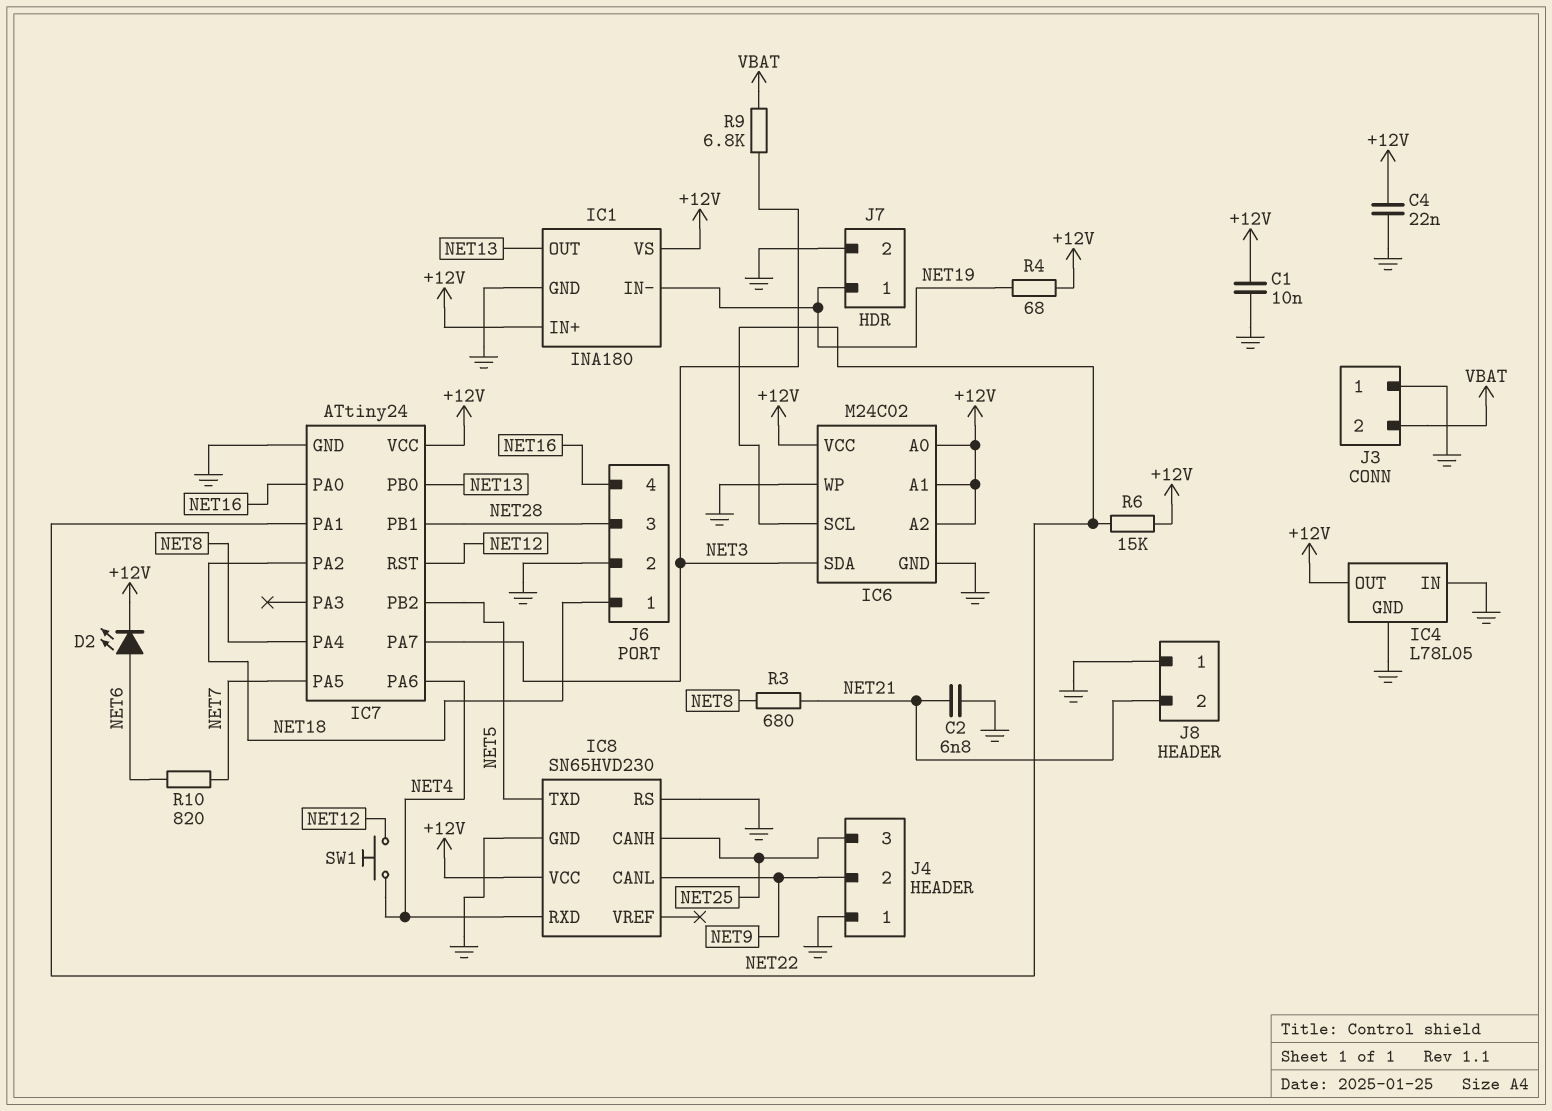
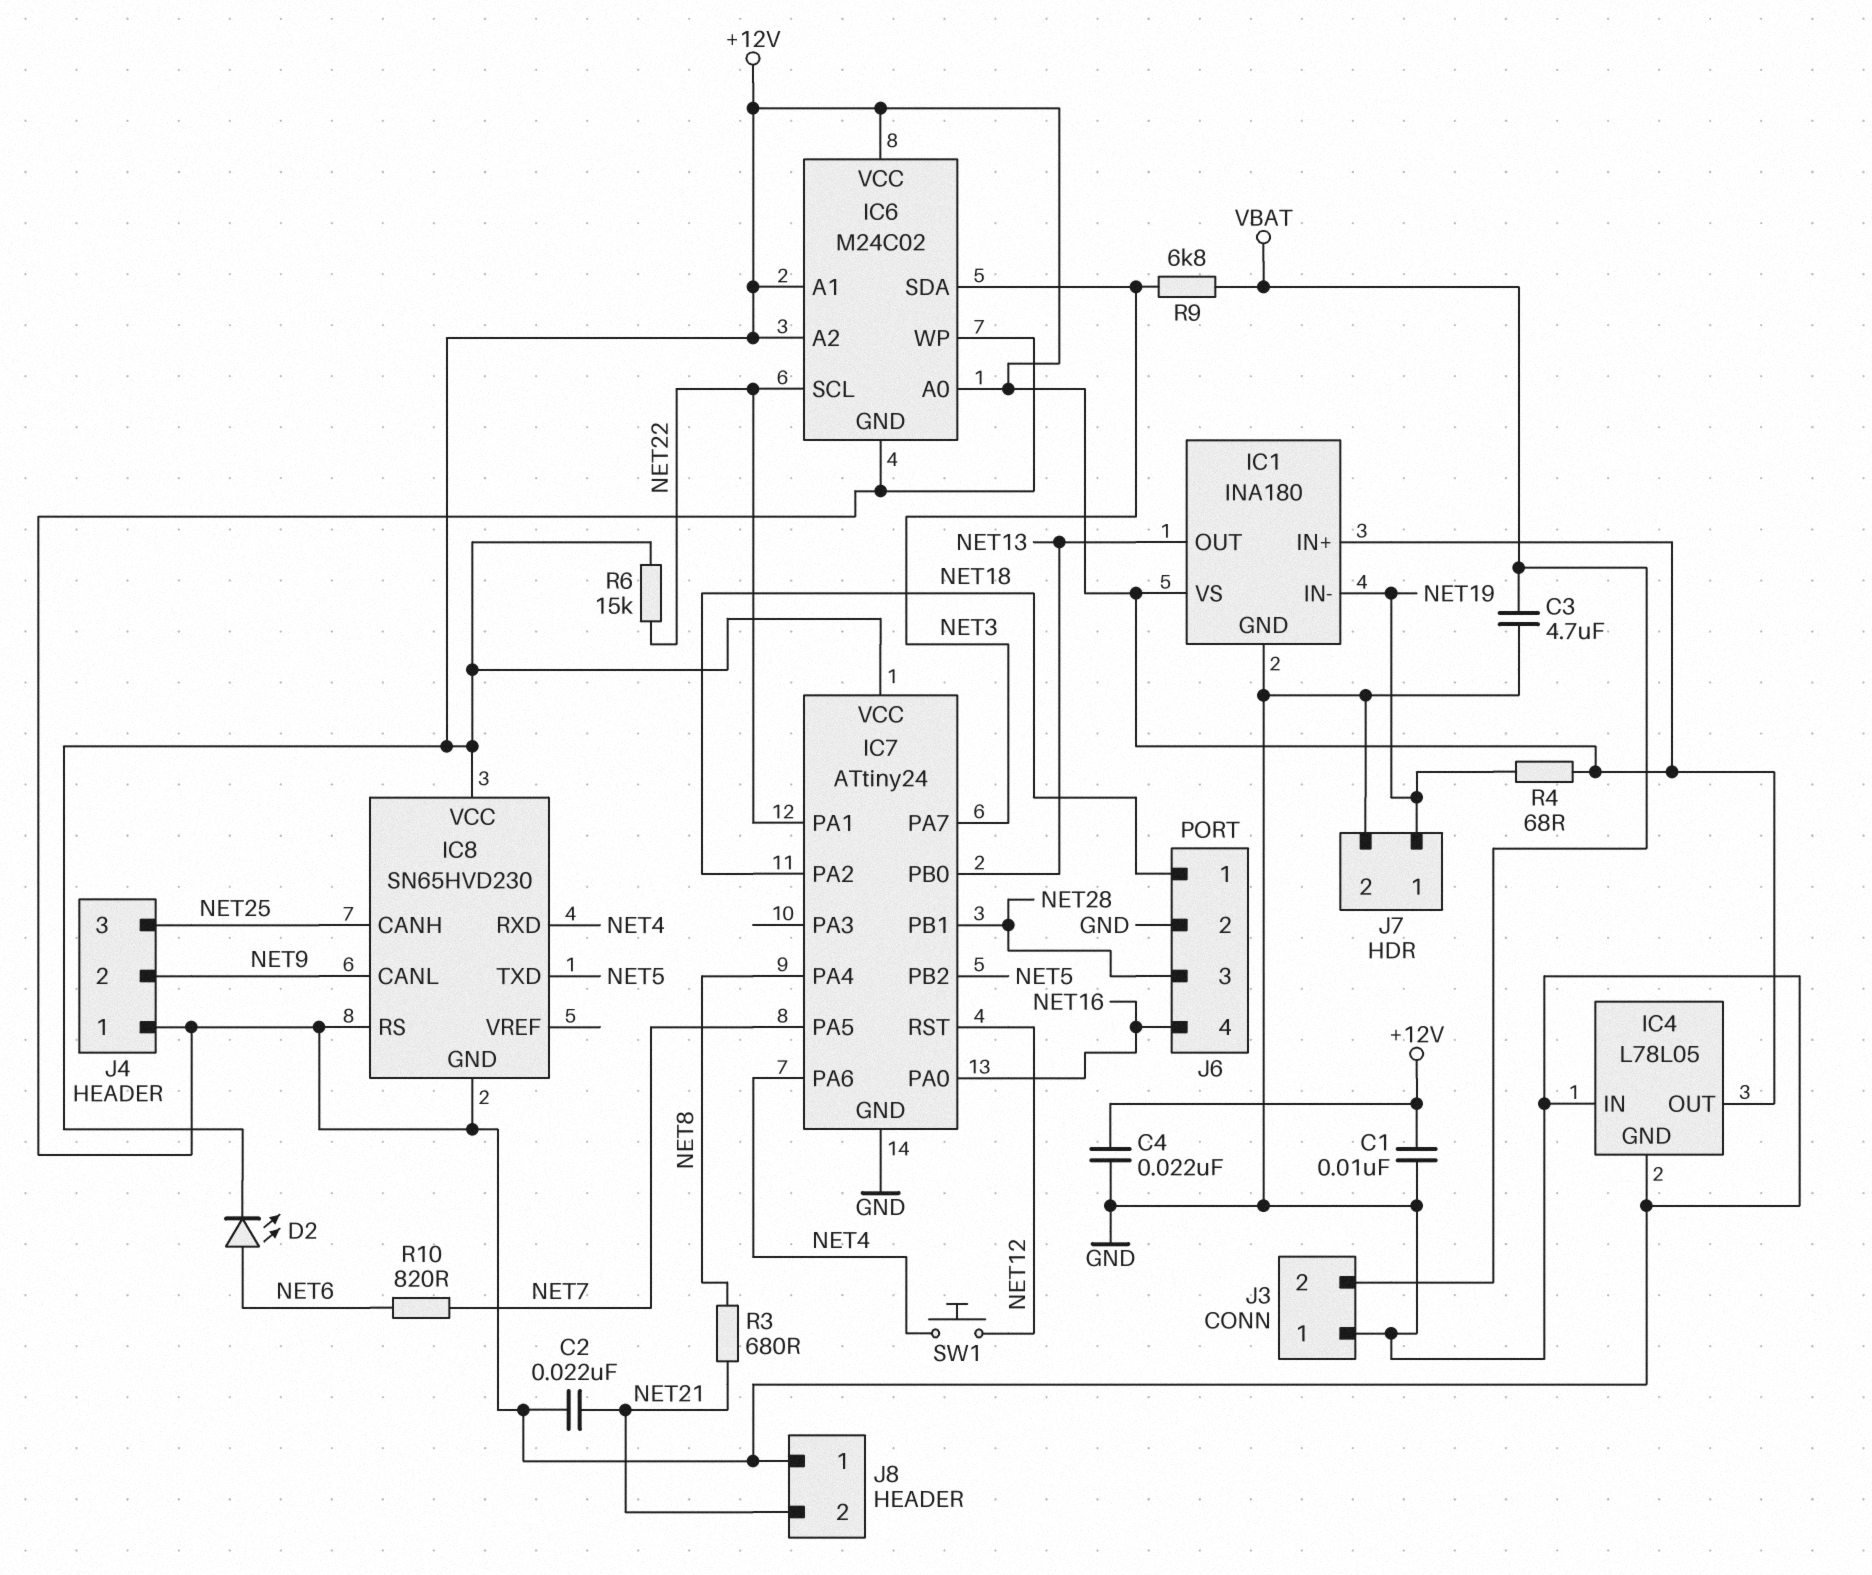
C2: 6.8nF (GND, NET21) -> 22nF (GND, NET21)
C3: none -> 4.7uF (GND, VBAT)

